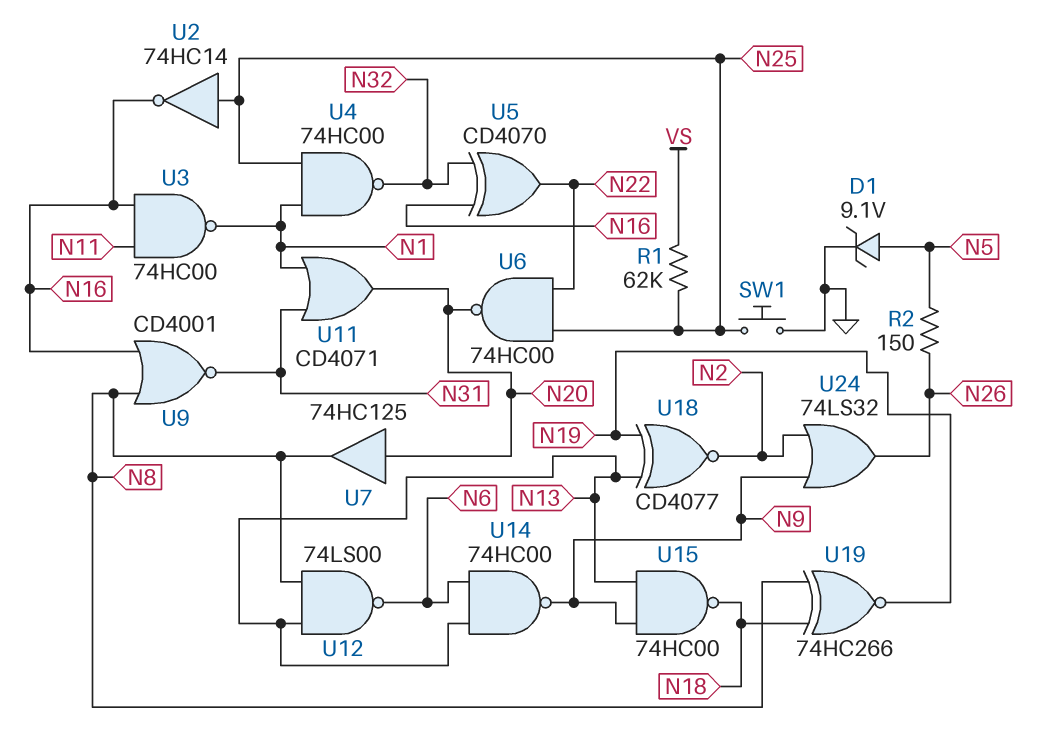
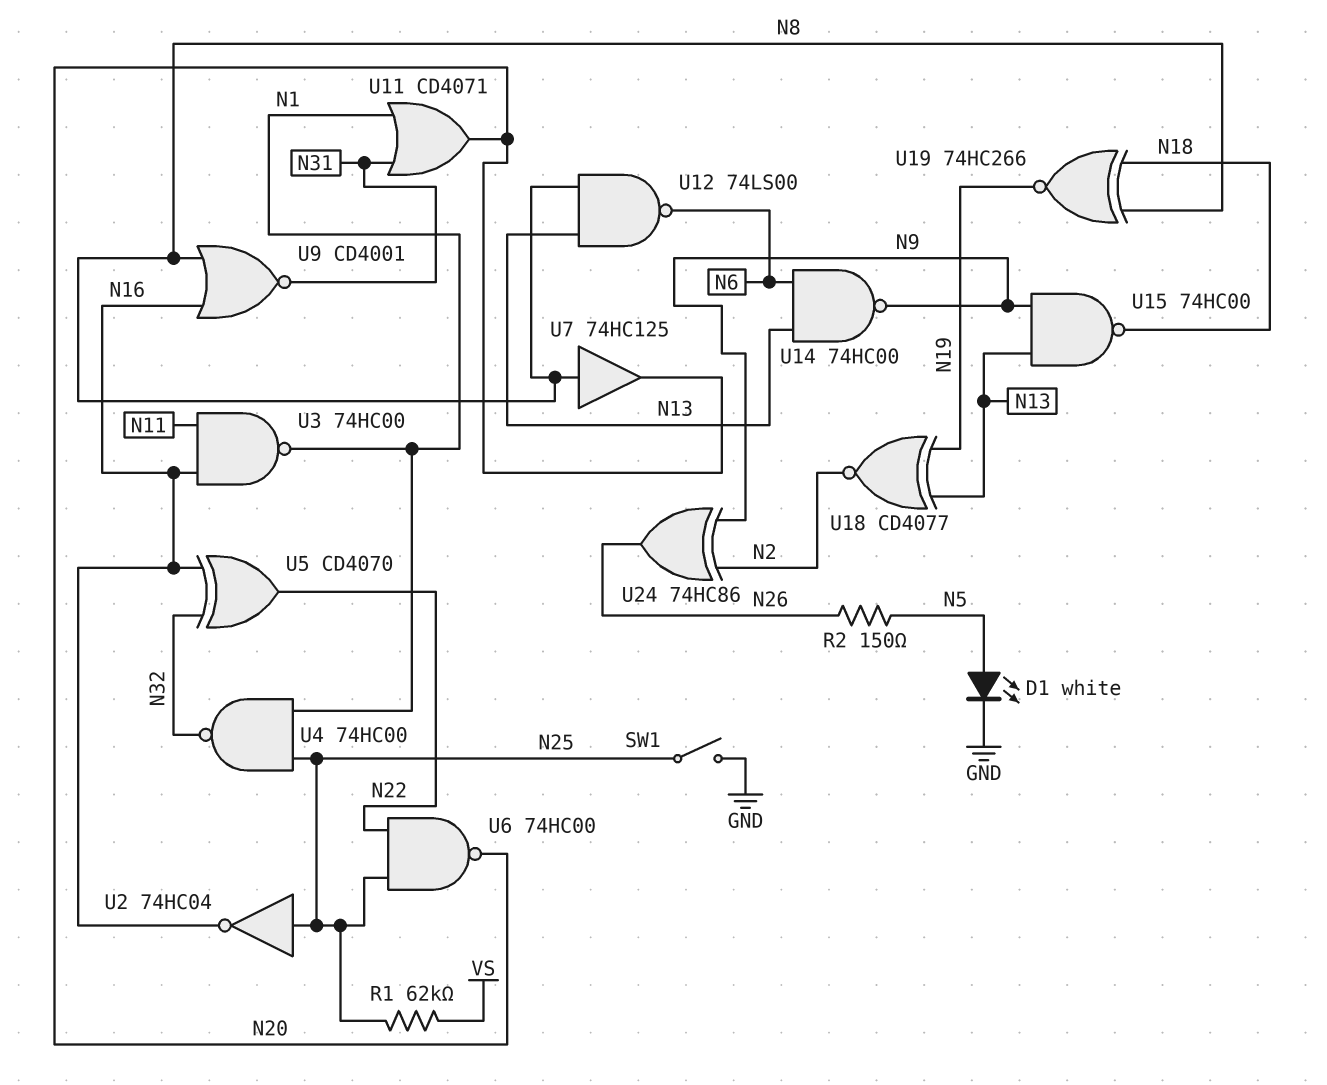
D1: zener 9.1V (A N5, K GND) -> LED white (A N5, K GND)
SW1: button (GND, N25) -> switch (GND, N25)
U2: NOT 74HC14 (in N25, out N16) -> NOT 74HC04 (in N25, out N16)
U7: buffer 74HC125 (in N20, out N8) -> buffer 74HC125 (in N8, out N20)
U24: OR 74LS32 (in N2, in N9, out N26) -> XOR 74HC86 (in N2, in N9, out N26)

